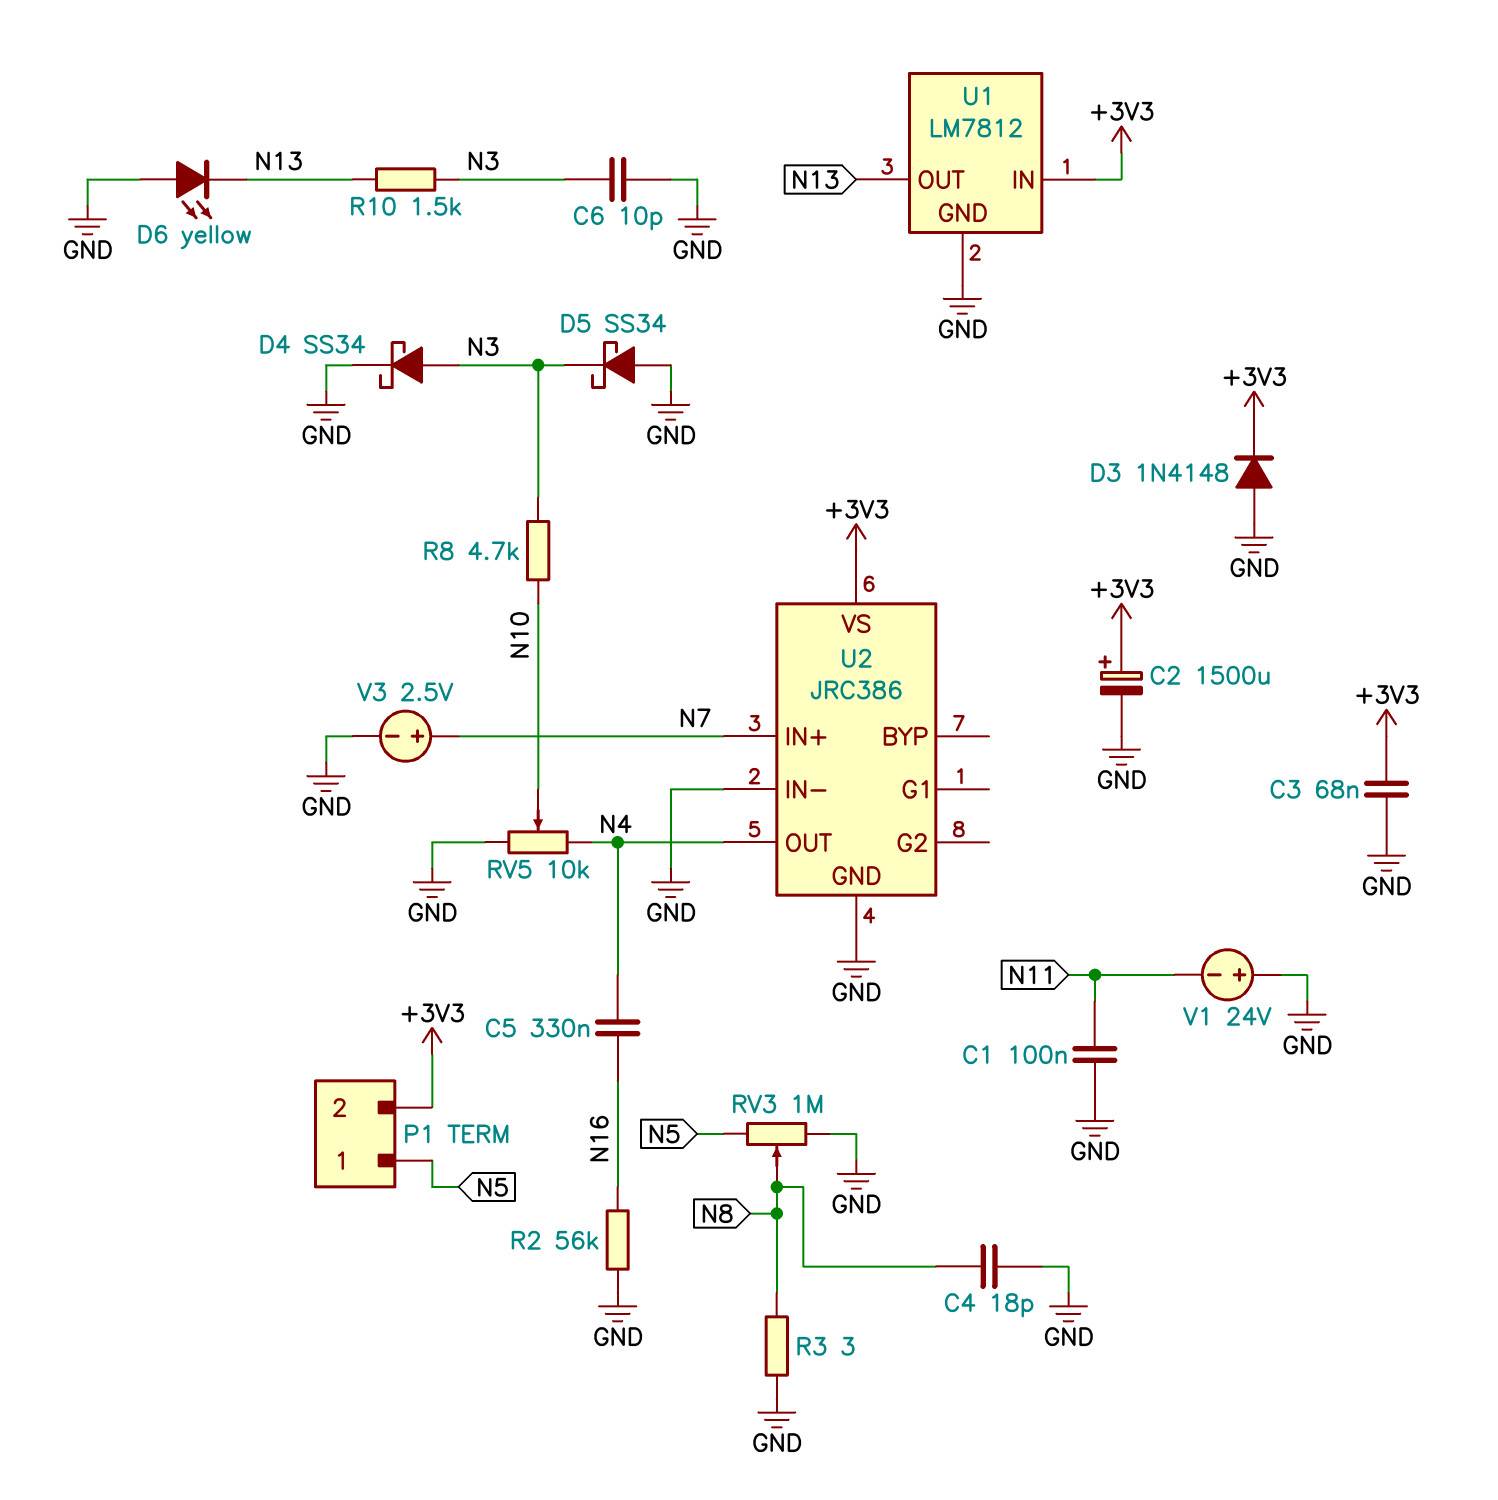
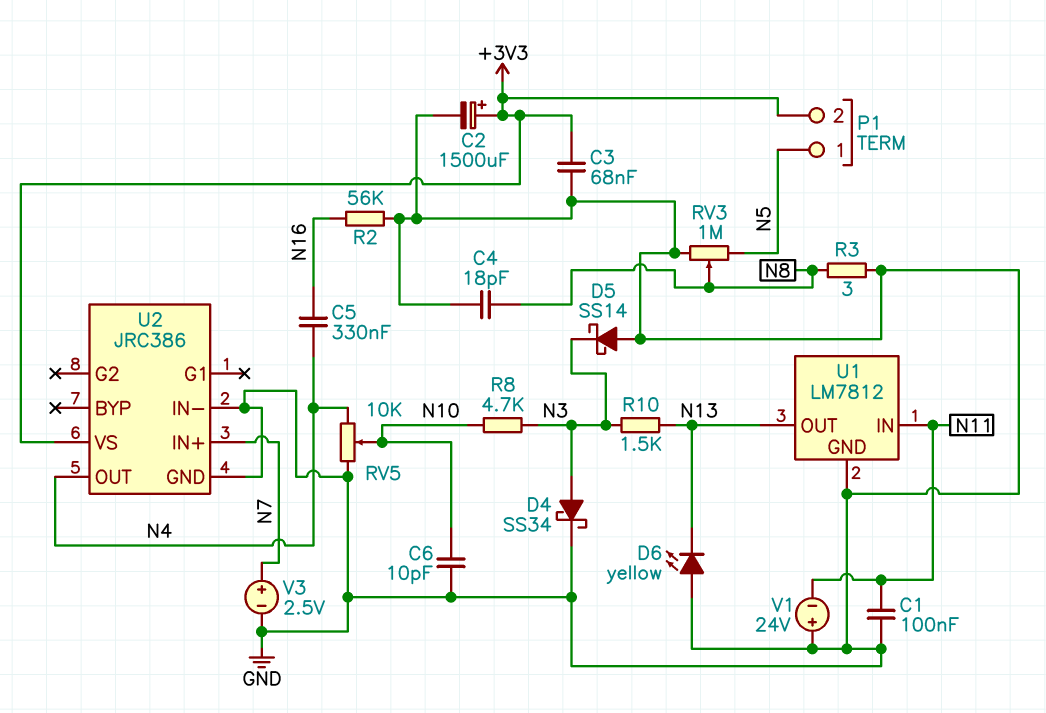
C6: 10pF (GND, N3) -> 10pF (GND, N10)
D3: diode 1N4148 (A GND, K +3V3) -> none
D5: schottky SS34 (A GND, K N3) -> schottky SS14 (A GND, K N3)
U1 pin IN: +3V3 -> N11

